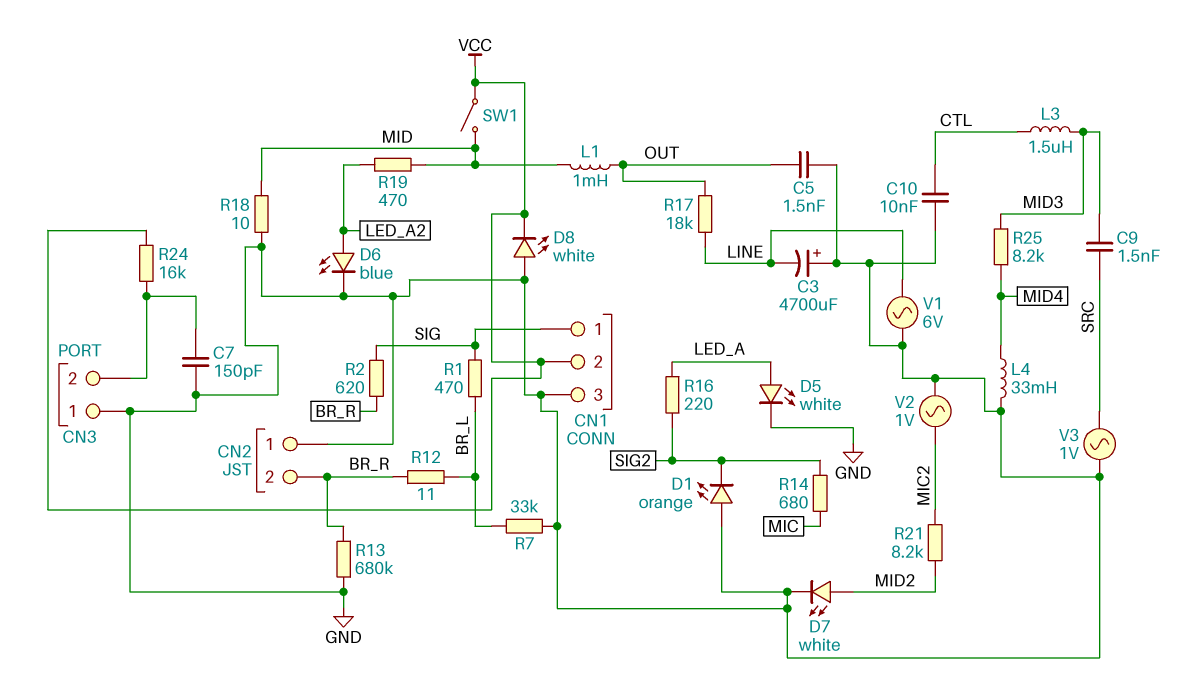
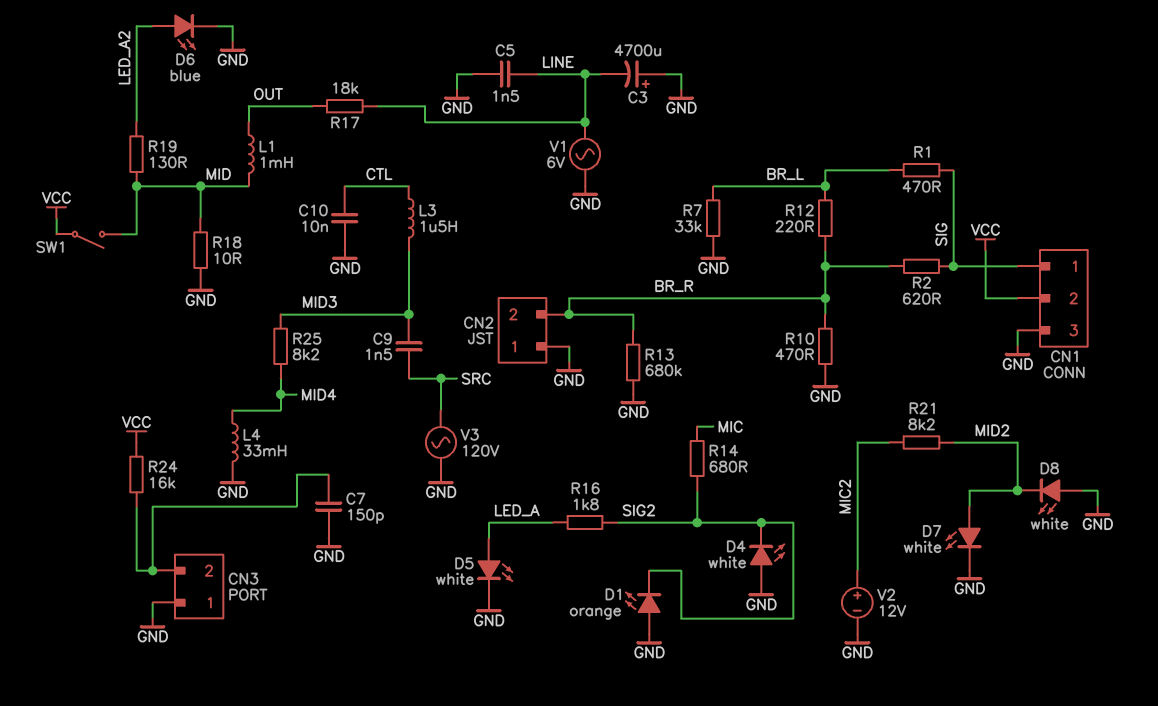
C5: 1.5nF (GND, OUT) -> 1.5nF (GND, LINE)
D4: none -> LED white (A GND, K SIG2)
D8: LED white (A GND, K VCC) -> LED white (A GND, K MID2)
R10: none -> 470 (BR_R, GND)
R12: 11 (BR_L, BR_R) -> 220 (BR_L, BR_R)
R16: 220 (LED_A, SIG2) -> 1.8k (LED_A, SIG2)
R19: 470 (LED_A2, MID) -> 130 (LED_A2, MID)
V2: AC 1V (GND, MIC2) -> 12V (plus MIC2, minus GND)
V3: AC 1V (GND, SRC) -> AC 120V (GND, SRC)

